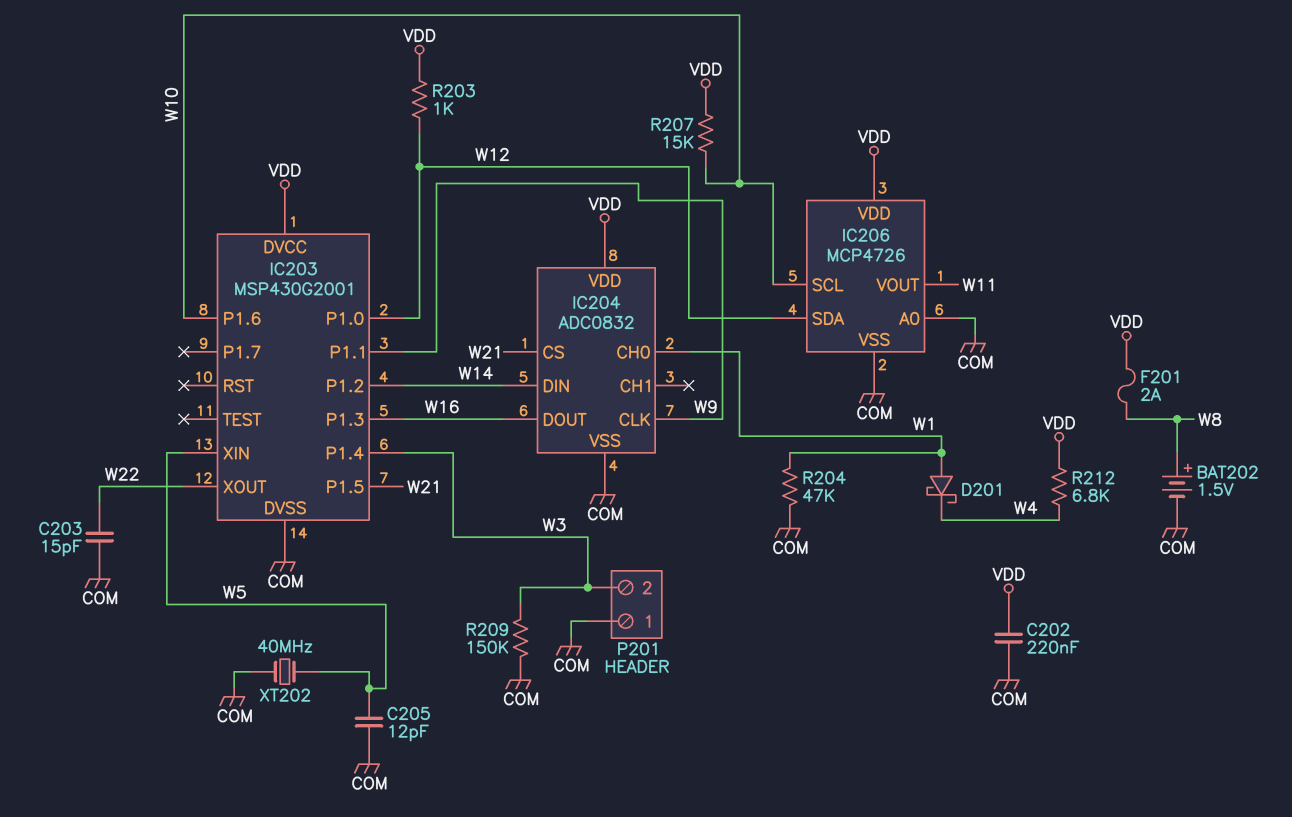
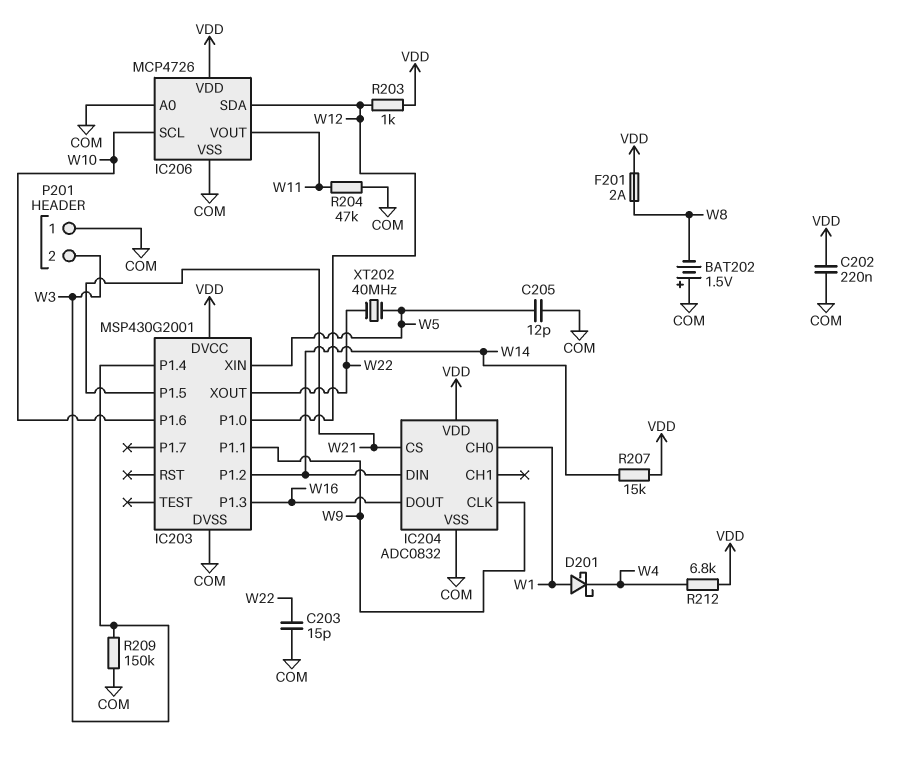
BAT202: 1.5V (plus W8, minus COM) -> 1.5V (plus COM, minus W8)
R204: 47k (COM, W1) -> 47k (COM, W11)
R207: 15k (VDD, W10) -> 15k (VDD, W14)
XT202: 40MHz (COM, W5) -> 40MHz (W5, W22)

